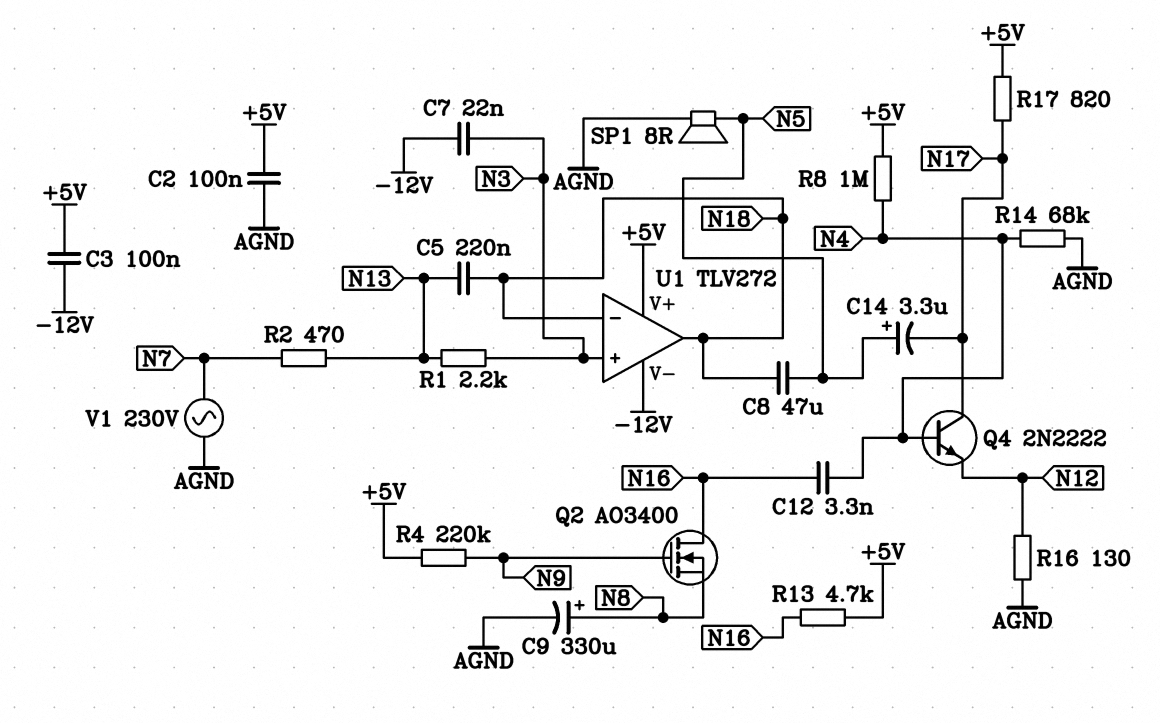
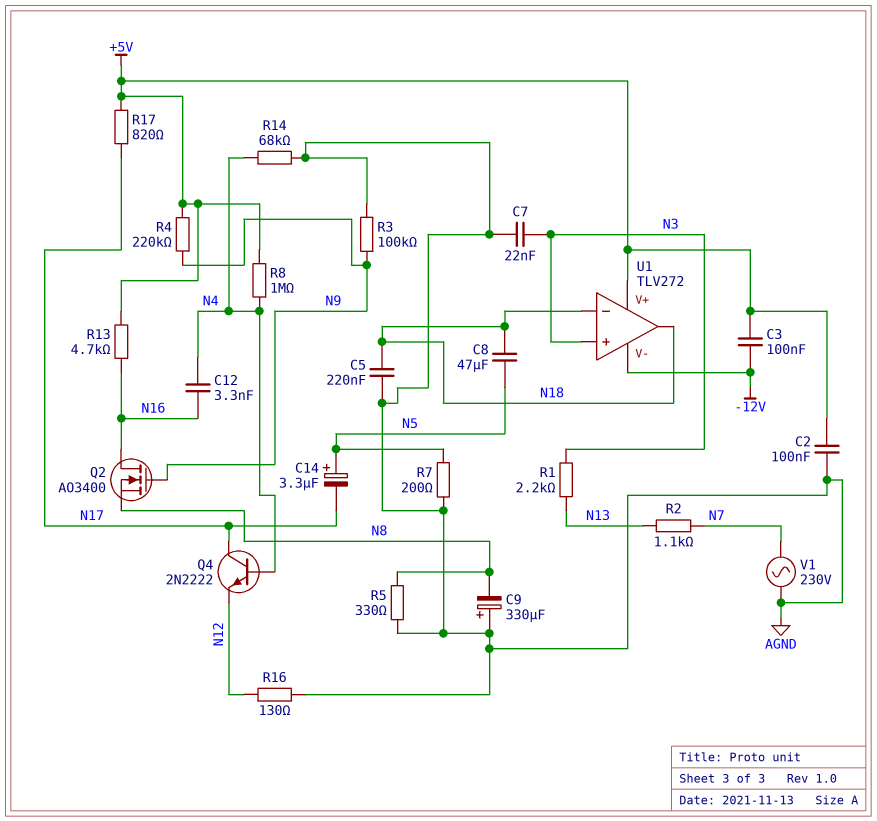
C5: 220nF (N13, N18) -> 220nF (AGND, N18)
C7: 22nF (-12V, N3) -> 22nF (AGND, N3)
C9: 330uF (plus N8, minus AGND) -> 330uF (plus AGND, minus N8)
R2: 470 (N7, N13) -> 1.1k (N7, N13)
R3: none -> 100k (AGND, N9)
R5: none -> 330 (AGND, N8)
R7: none -> 200 (AGND, N5)
SP1: speaker 8R (AGND, N5) -> none

